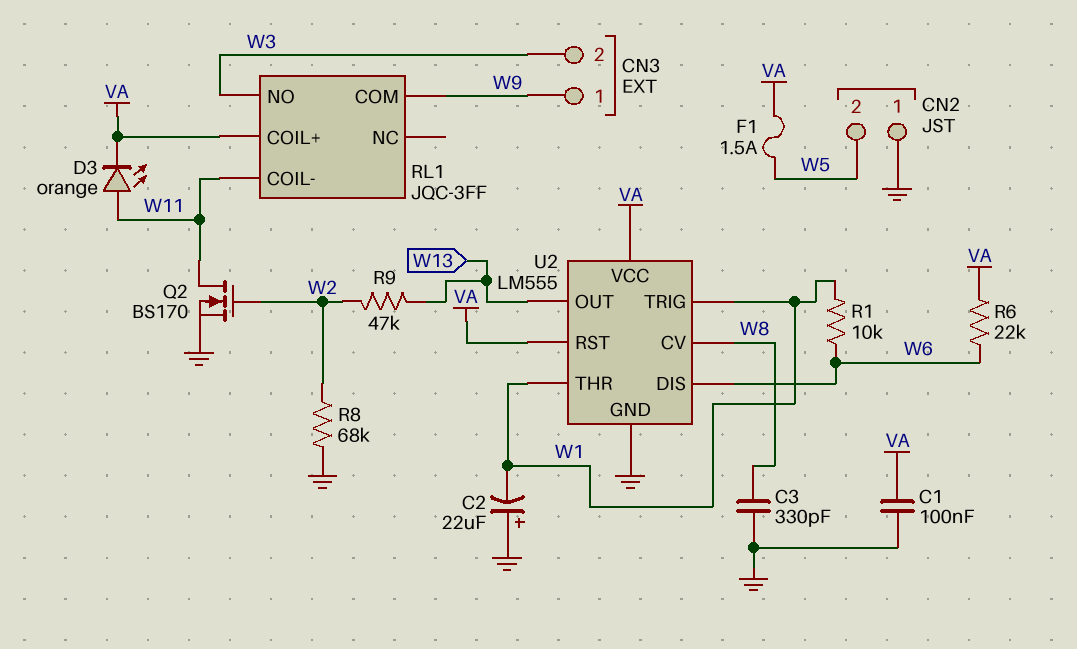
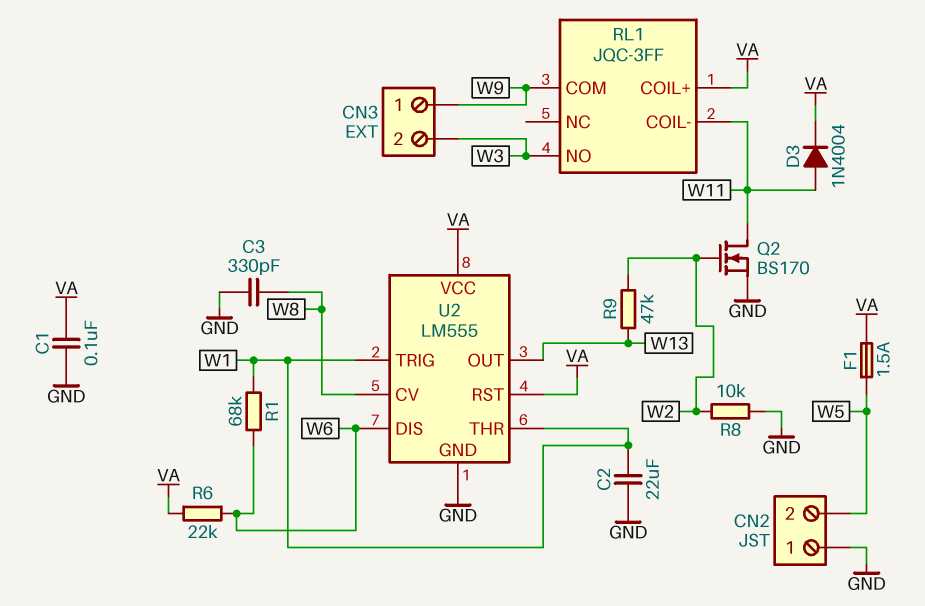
C2: 22uF (plus GND, minus W1) -> 22uF (GND, W1)
D3: LED orange (A W11, K VA) -> diode 1N4004 (A W11, K VA)
R1: 10k (W1, W6) -> 68k (W1, W6)
R8: 68k (GND, W2) -> 10k (GND, W2)

